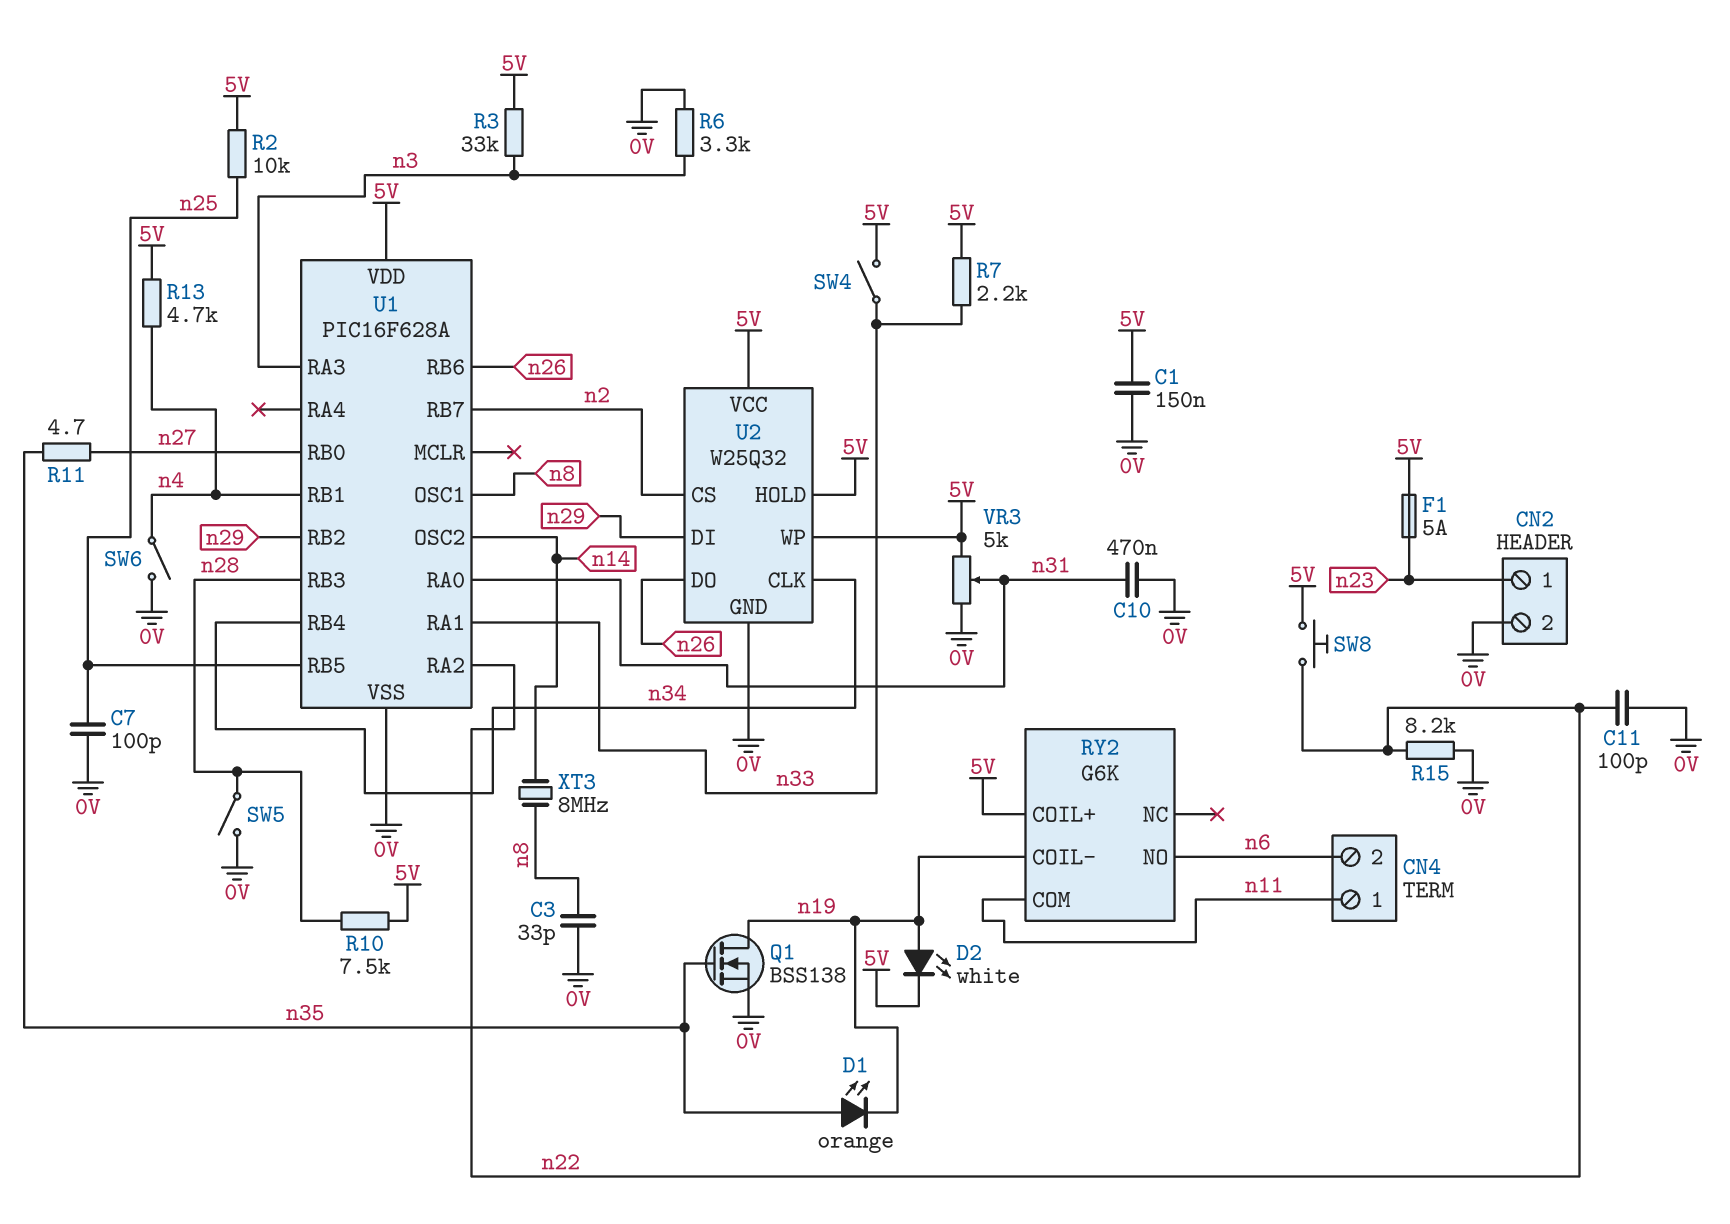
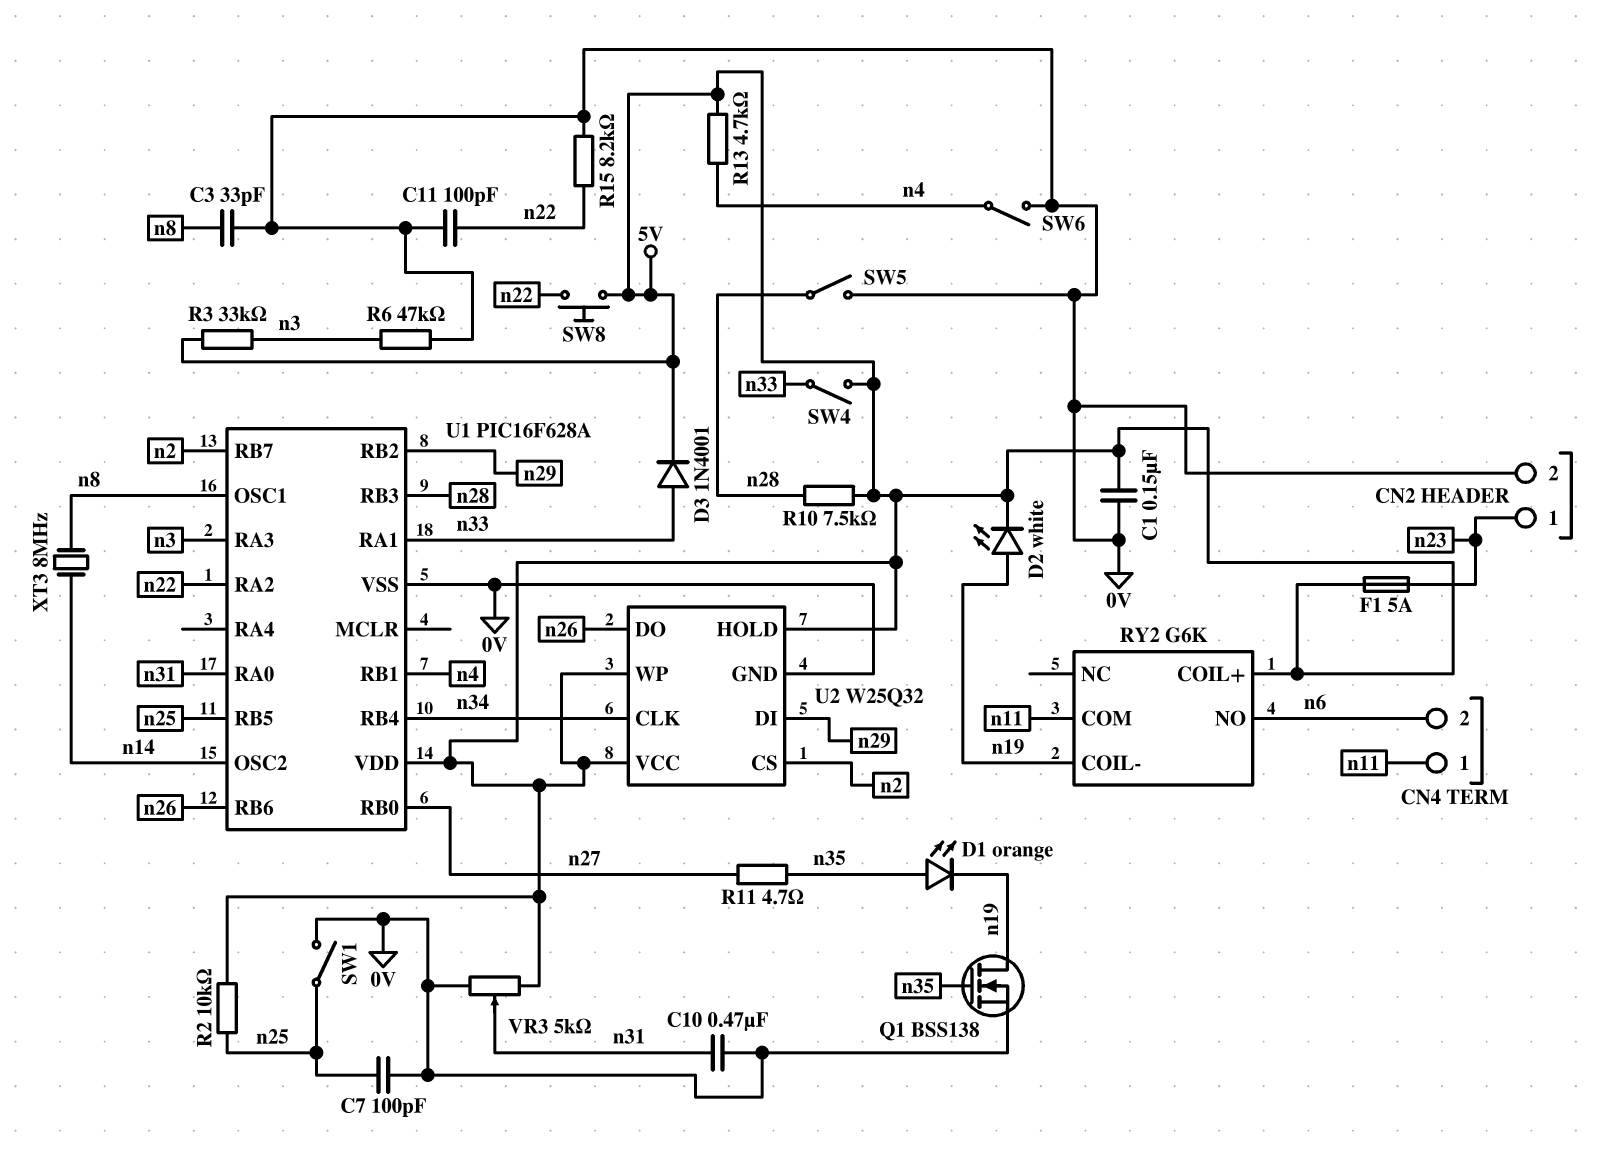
D3: none -> diode 1N4001 (A n33, K 5V)
R6: 3.3k (0V, n3) -> 47k (0V, n3)
R7: 2.2k (5V, n33) -> none
SW1: none -> switch (0V, n25)

